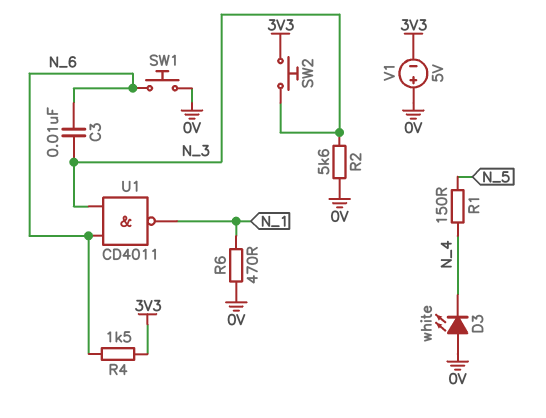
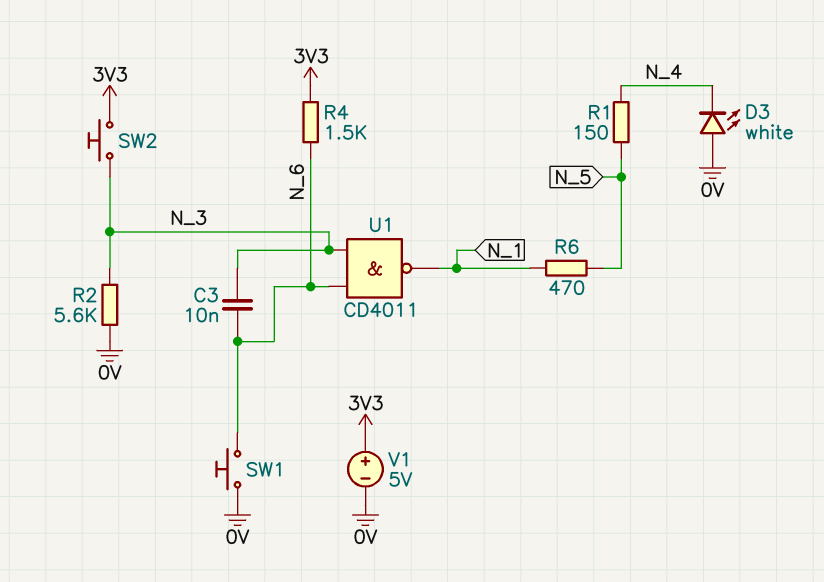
R6: 470 (0V, N_1) -> 470 (N_1, N_5)
V1: 5V (plus 0V, minus 3V3) -> 5V (plus 3V3, minus 0V)

